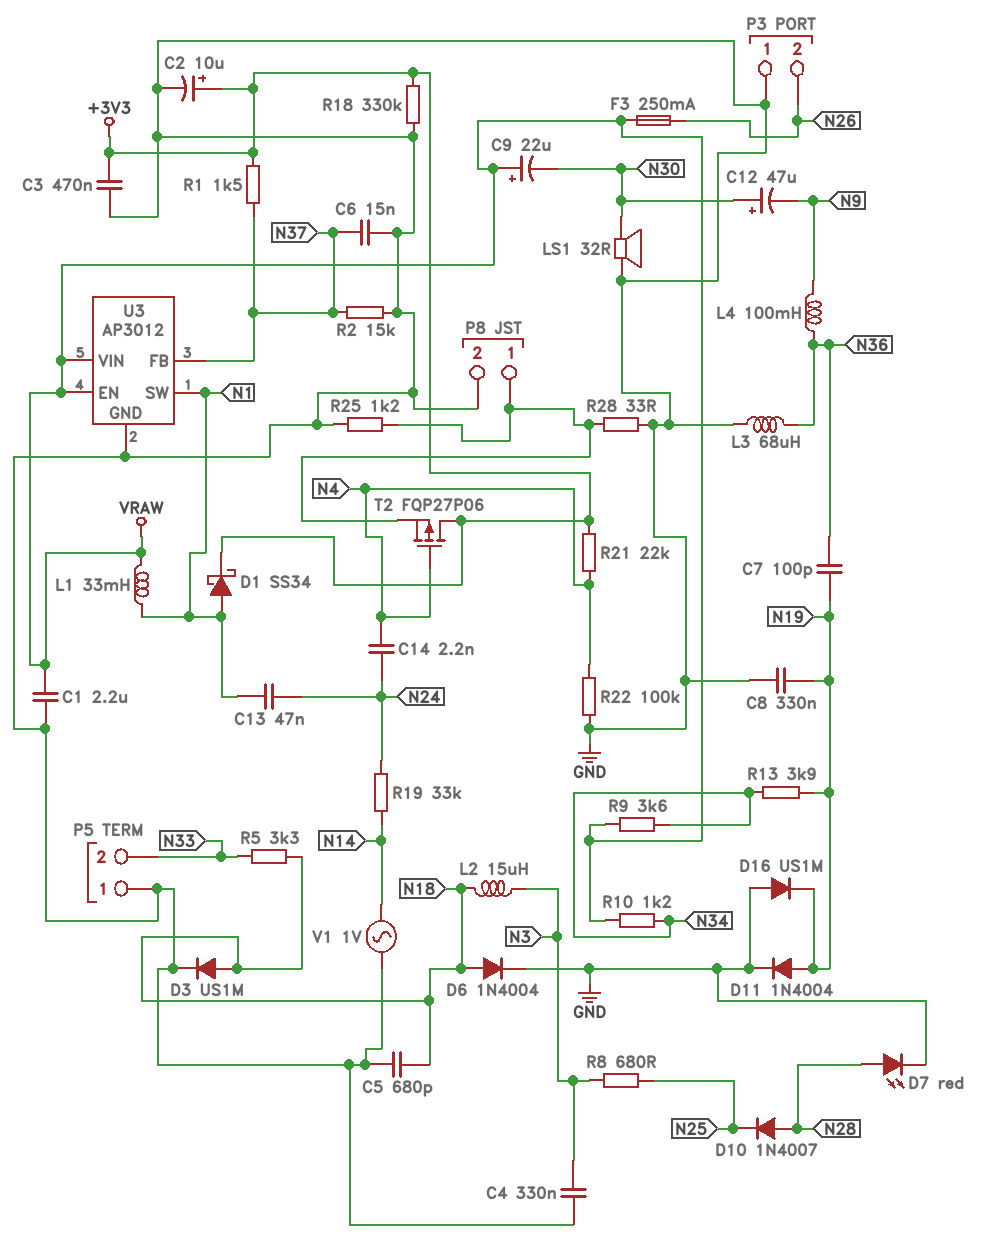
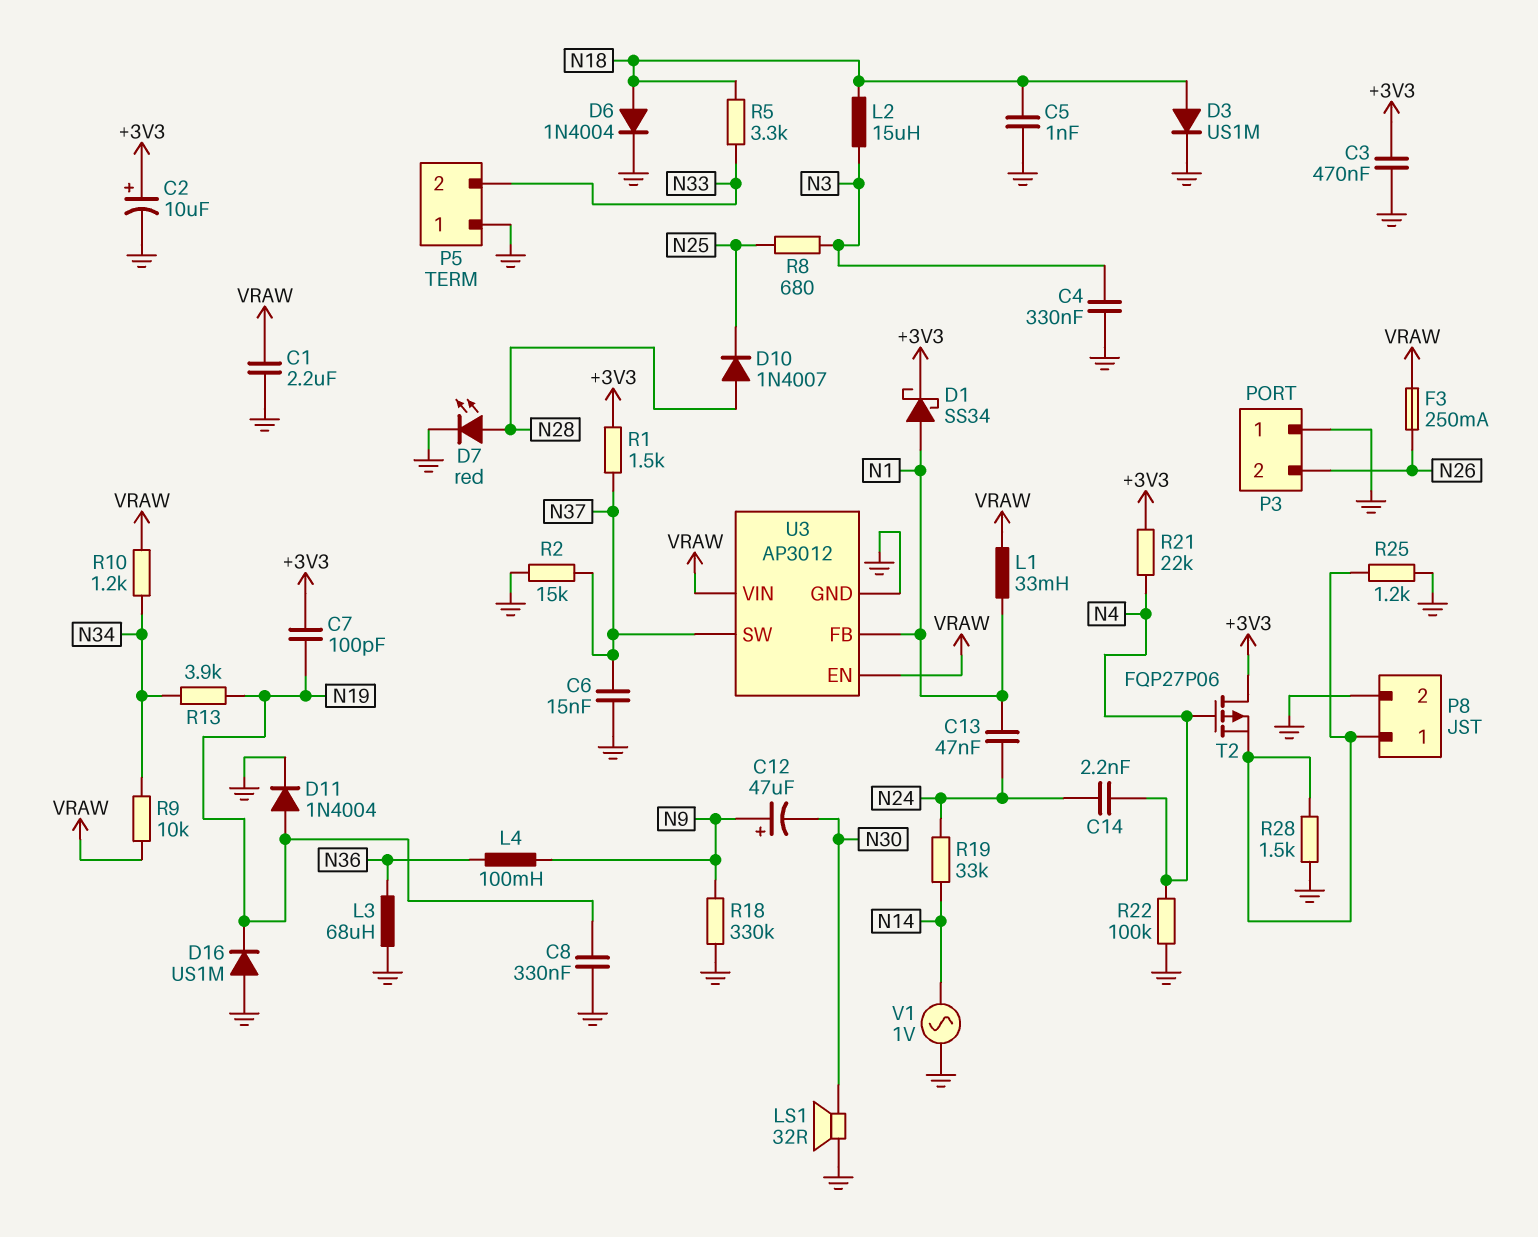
C5: 680pF (GND, N18) -> 1nF (GND, N18)
C7: 100pF (N19, N36) -> 100pF (+3V3, N19)
C9: 22uF (plus VRAW, minus N30) -> none
C12: 47uF (plus N30, minus N9) -> 47uF (plus N9, minus N30)
R9: 3.6k (N34, VRAW) -> 10k (N34, VRAW)
R18: 330k (+3V3, GND) -> 330k (GND, N9)
R28: 33 (GND, P8/1) -> 1.5k (GND, P8/1)
U3 pin FB: N37 -> N1
U3 pin SW: N1 -> N37

